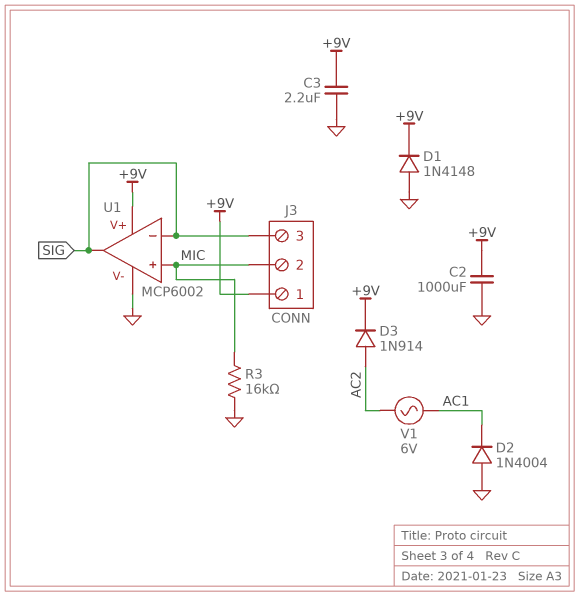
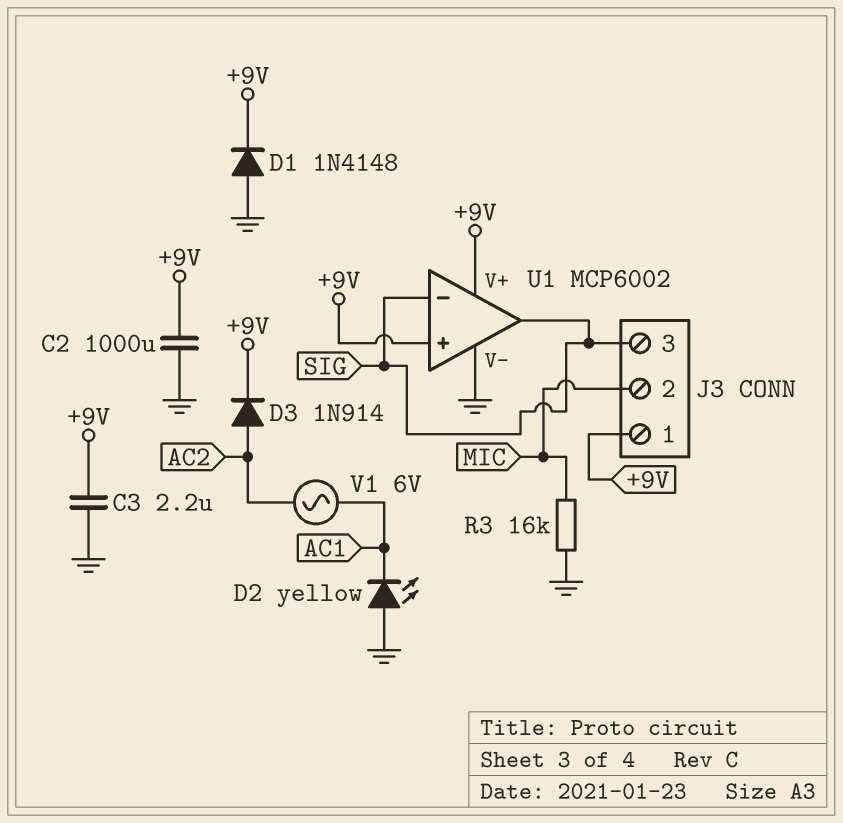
D2: diode 1N4004 (A GND, K AC1) -> LED yellow (A GND, K AC1)
U1 pin in+: MIC -> +9V

